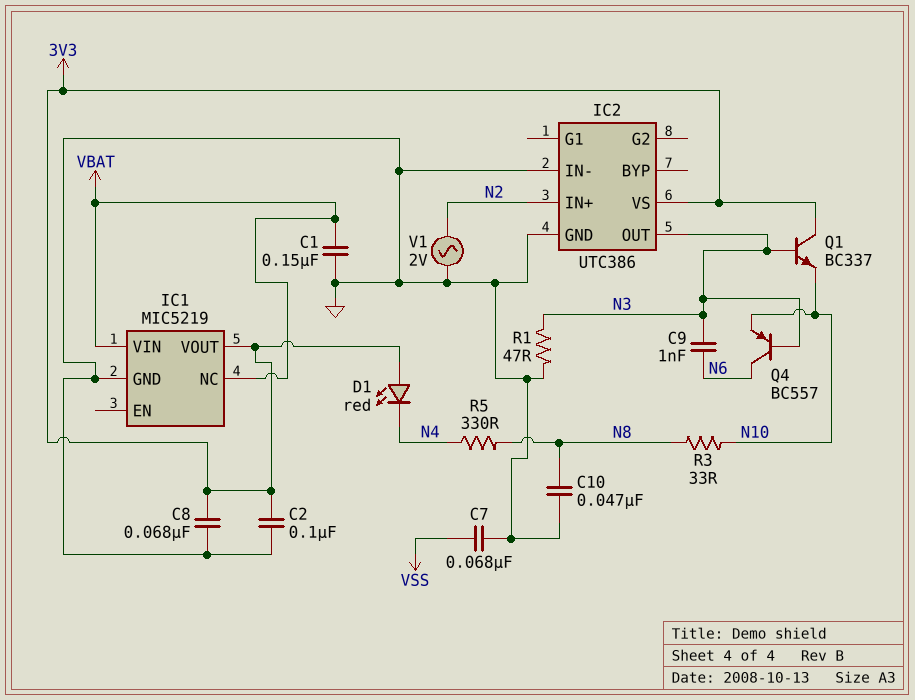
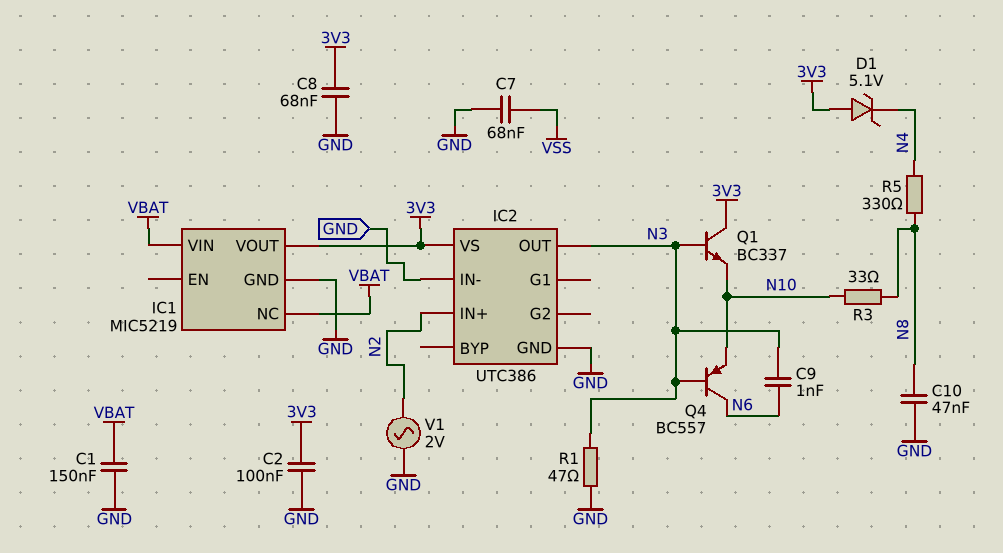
D1: LED red (A 3V3, K N4) -> zener 5.1V (A 3V3, K N4)

